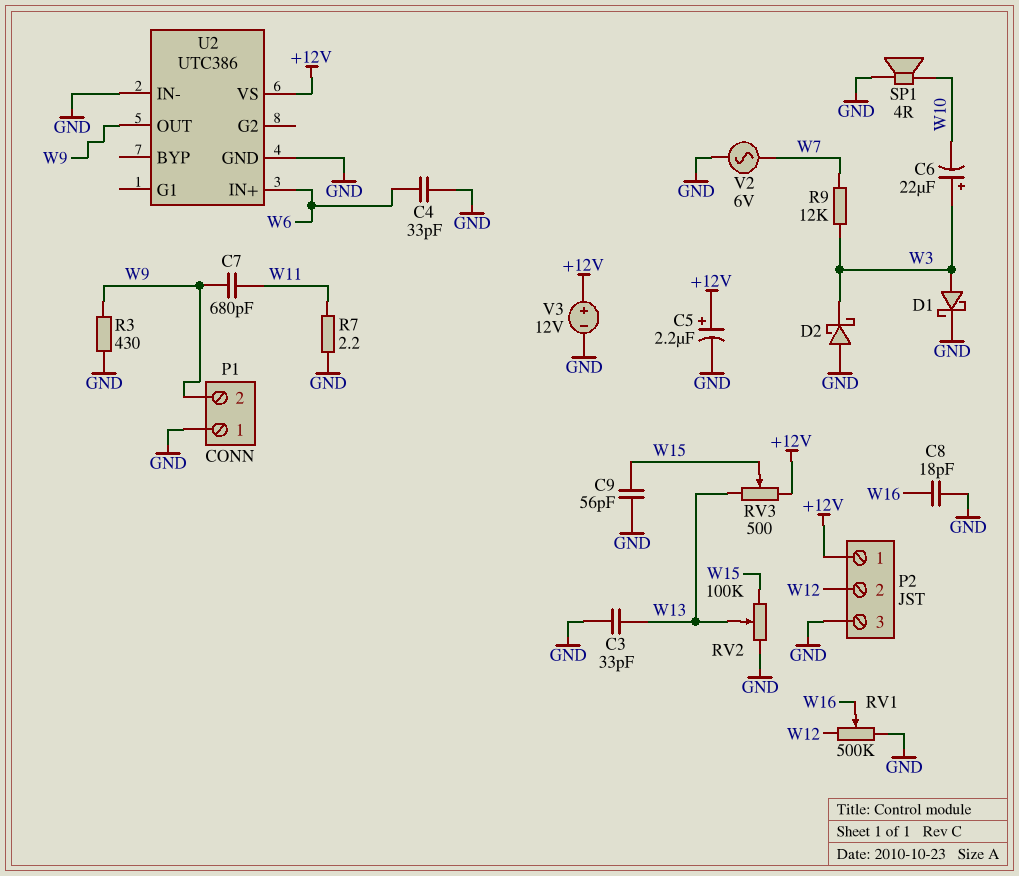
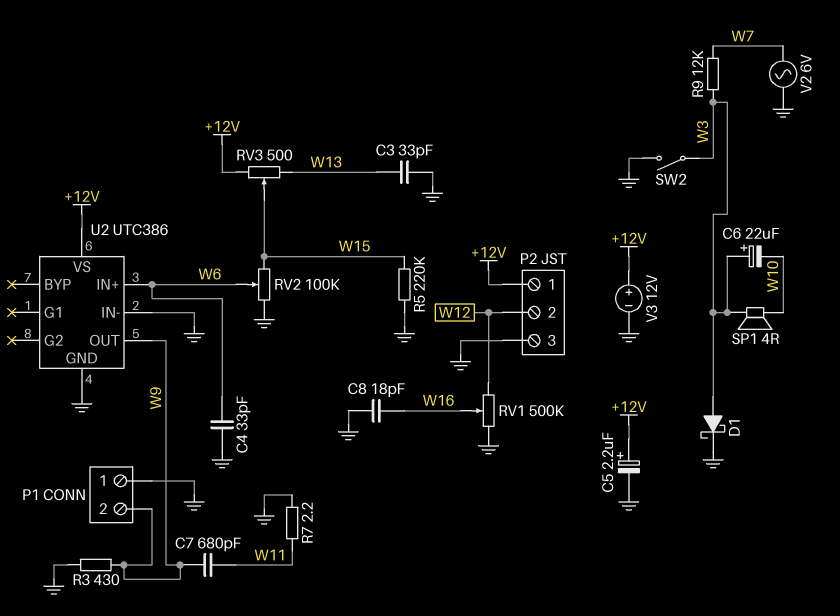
C9: 56pF (GND, W15) -> none
D2: schottky (A GND, K W3) -> none
R5: none -> 220k (GND, W15)
RV2: 100k (GND, W15, wiper W13) -> 100k (GND, W15, wiper W6)
SP1: speaker 4R (GND, W10) -> speaker 4R (W3, W10)
SW2: none -> switch (GND, W3)

